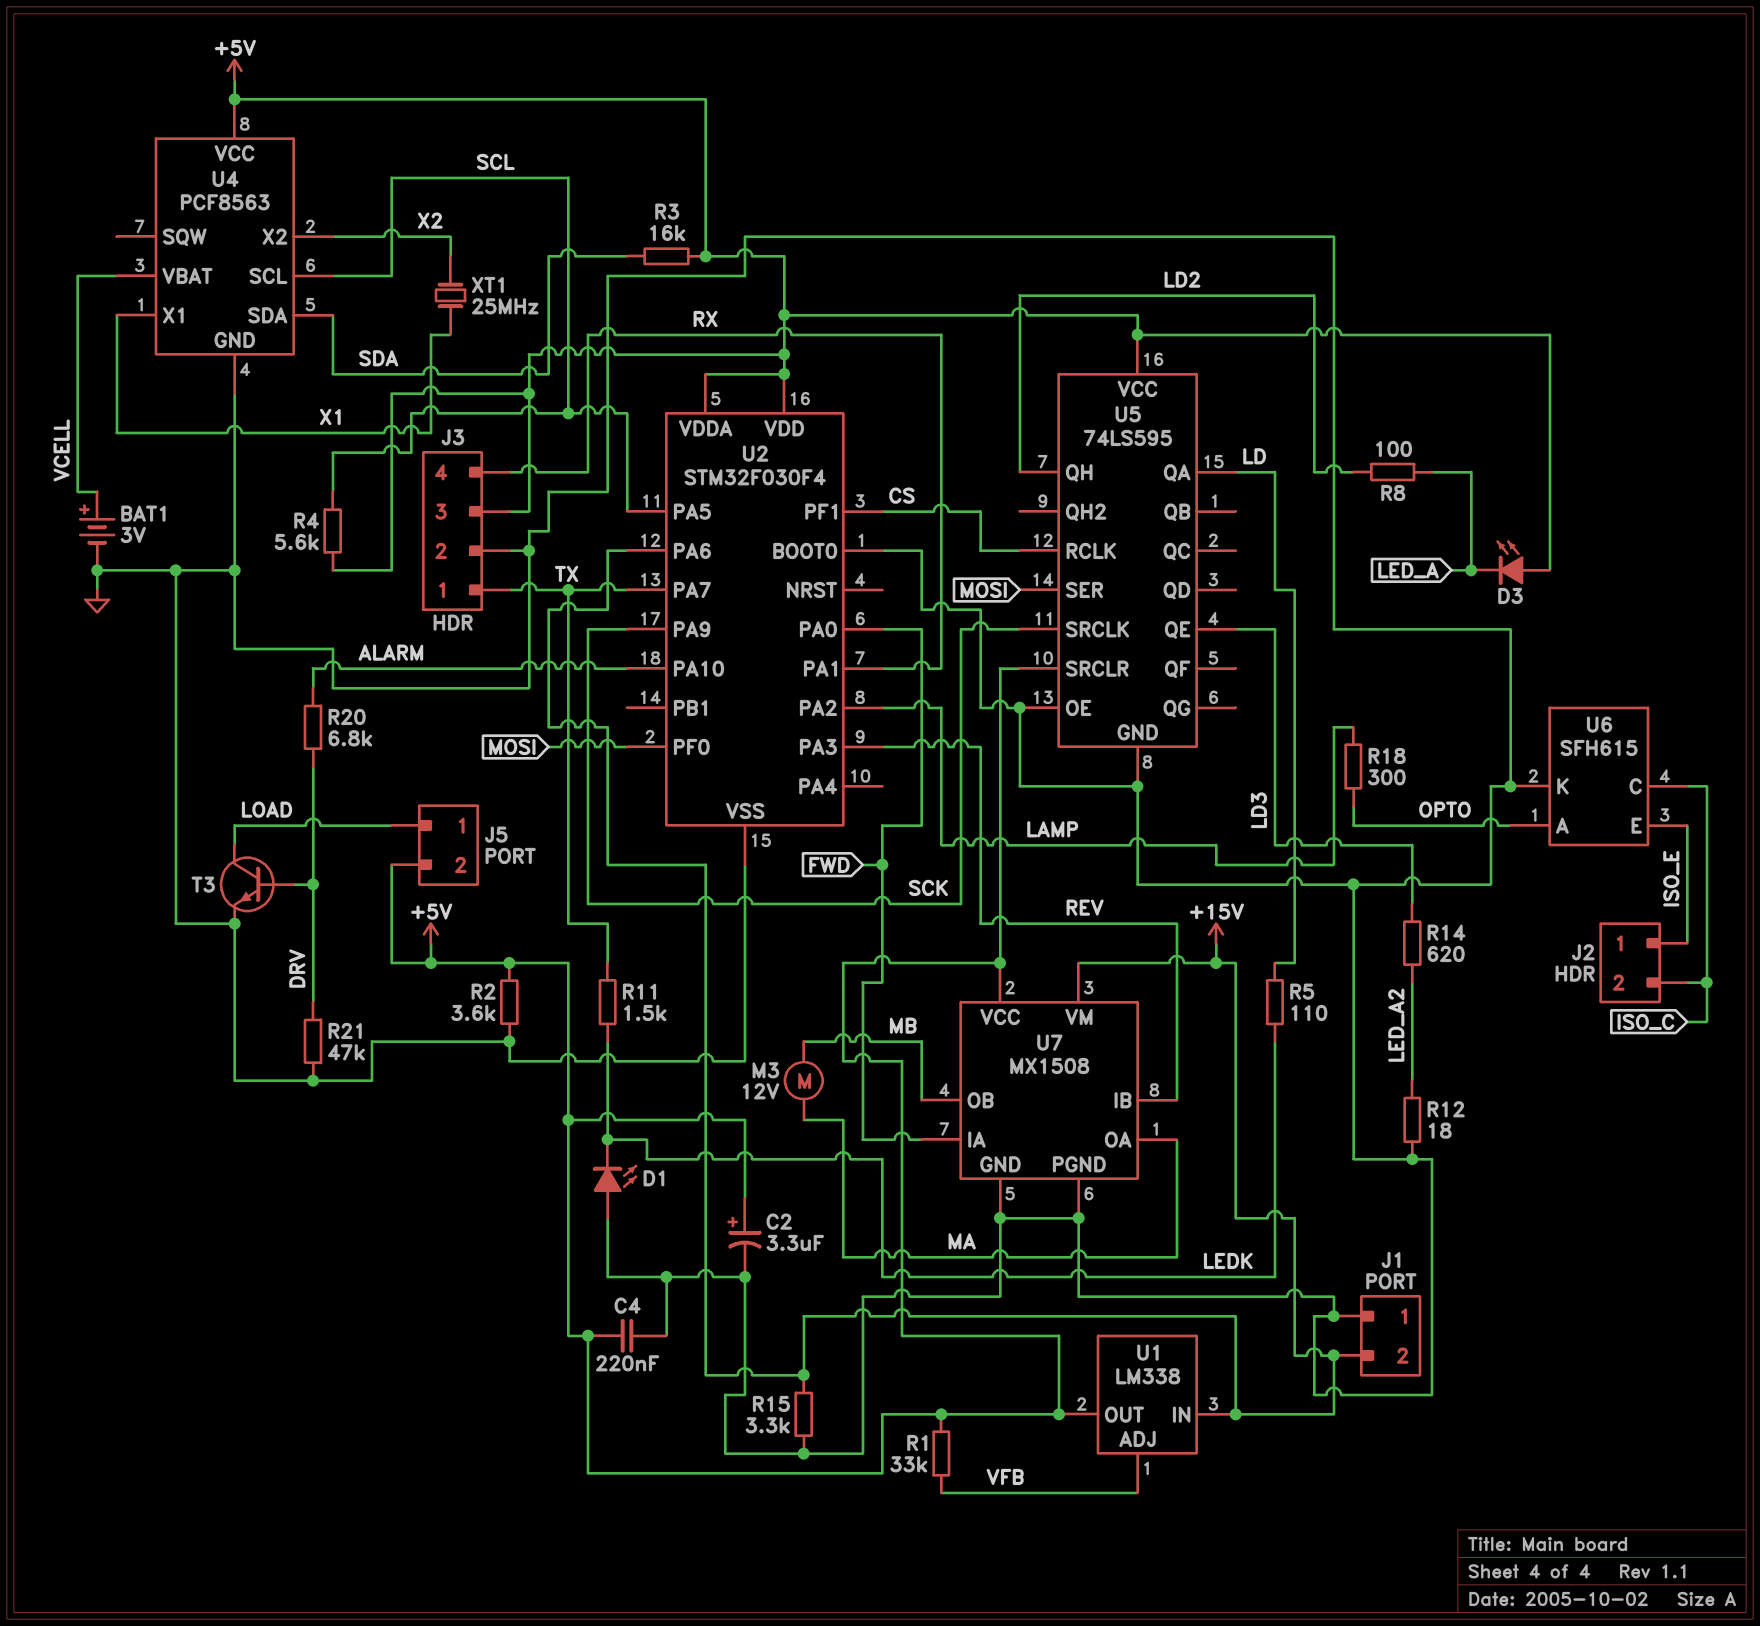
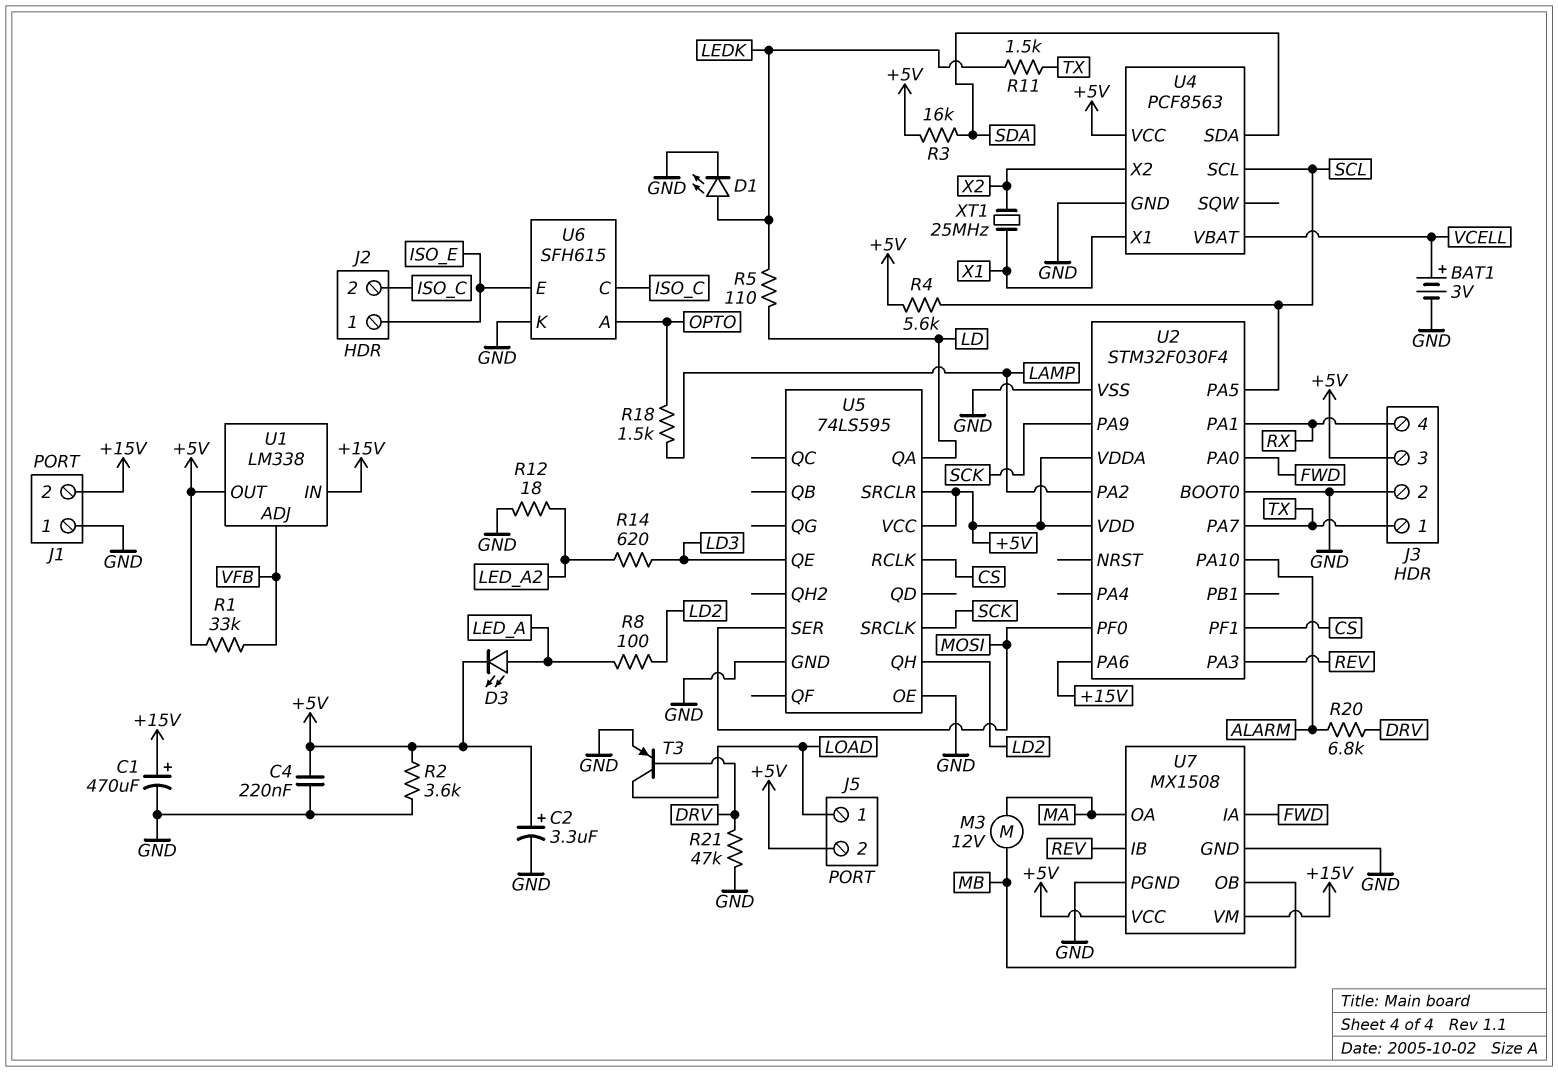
C1: none -> 470uF (plus +15V, minus GND)
D1: LED (A GND, K LEDK) -> LED (A LEDK, K GND)
D3: LED (A +5V, K LED_A) -> LED (A LED_A, K +5V)
R15: 3.3k (+15V, GND) -> none
R18: 300 (LAMP, OPTO) -> 1.5k (LAMP, OPTO)
T3: NPN (B DRV, C LOAD, E GND) -> PNP (B DRV, C LOAD, E GND)

